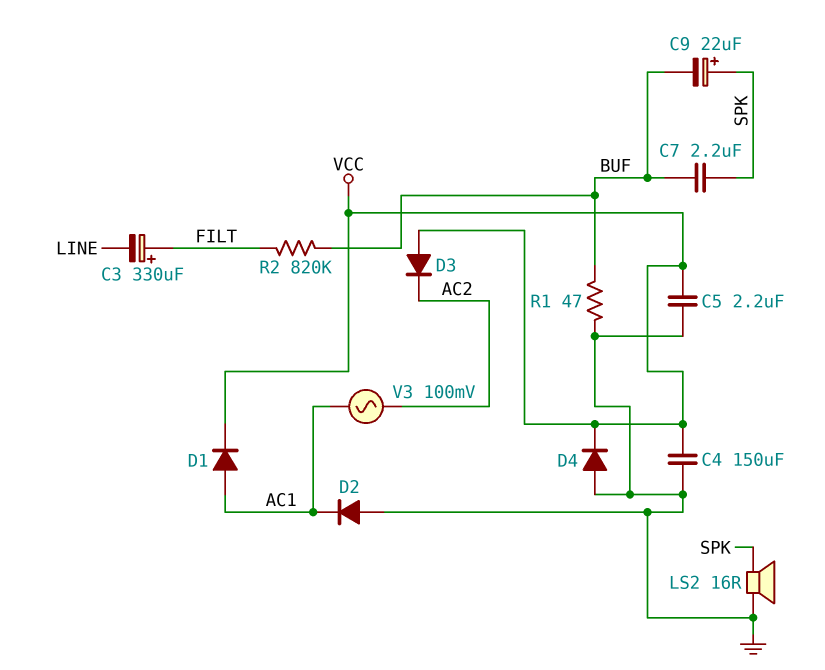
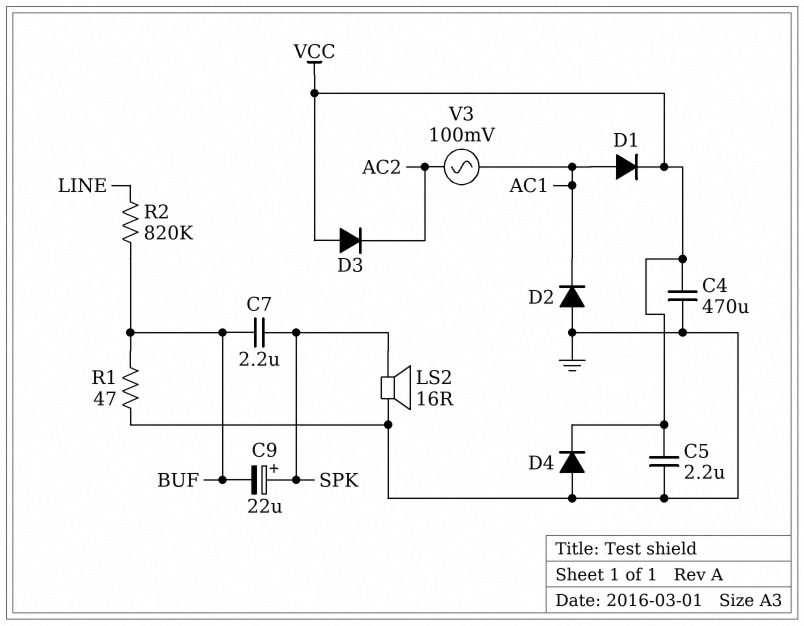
C3: 330uF (plus FILT, minus LINE) -> none
C4: 150uF (GND, VCC) -> 470uF (GND, VCC)
R2: 820k (BUF, FILT) -> 820k (BUF, LINE)

